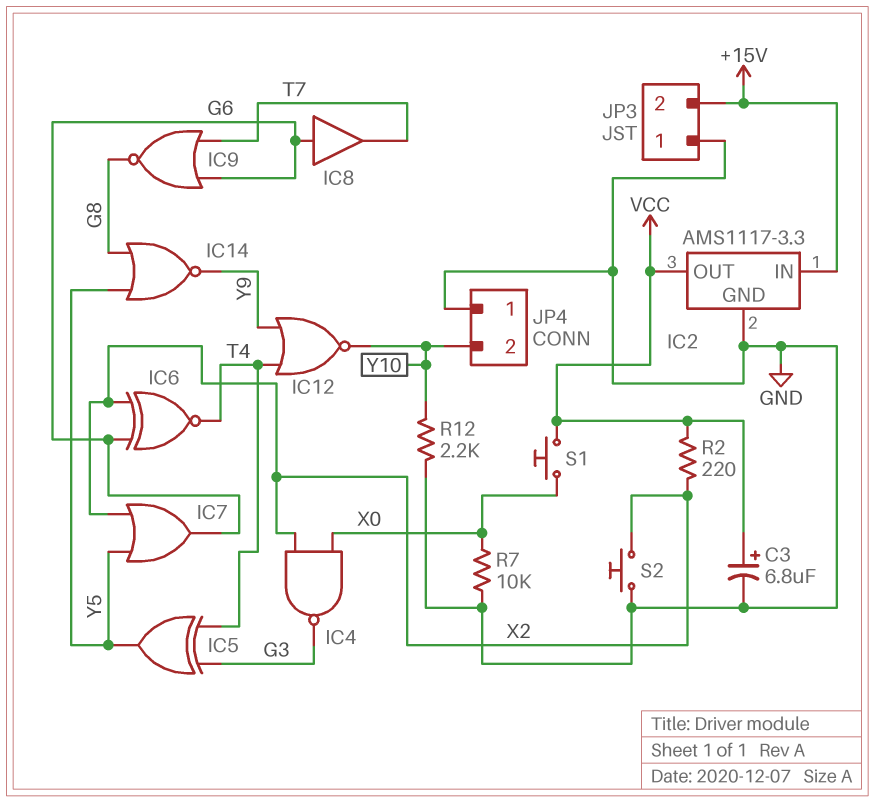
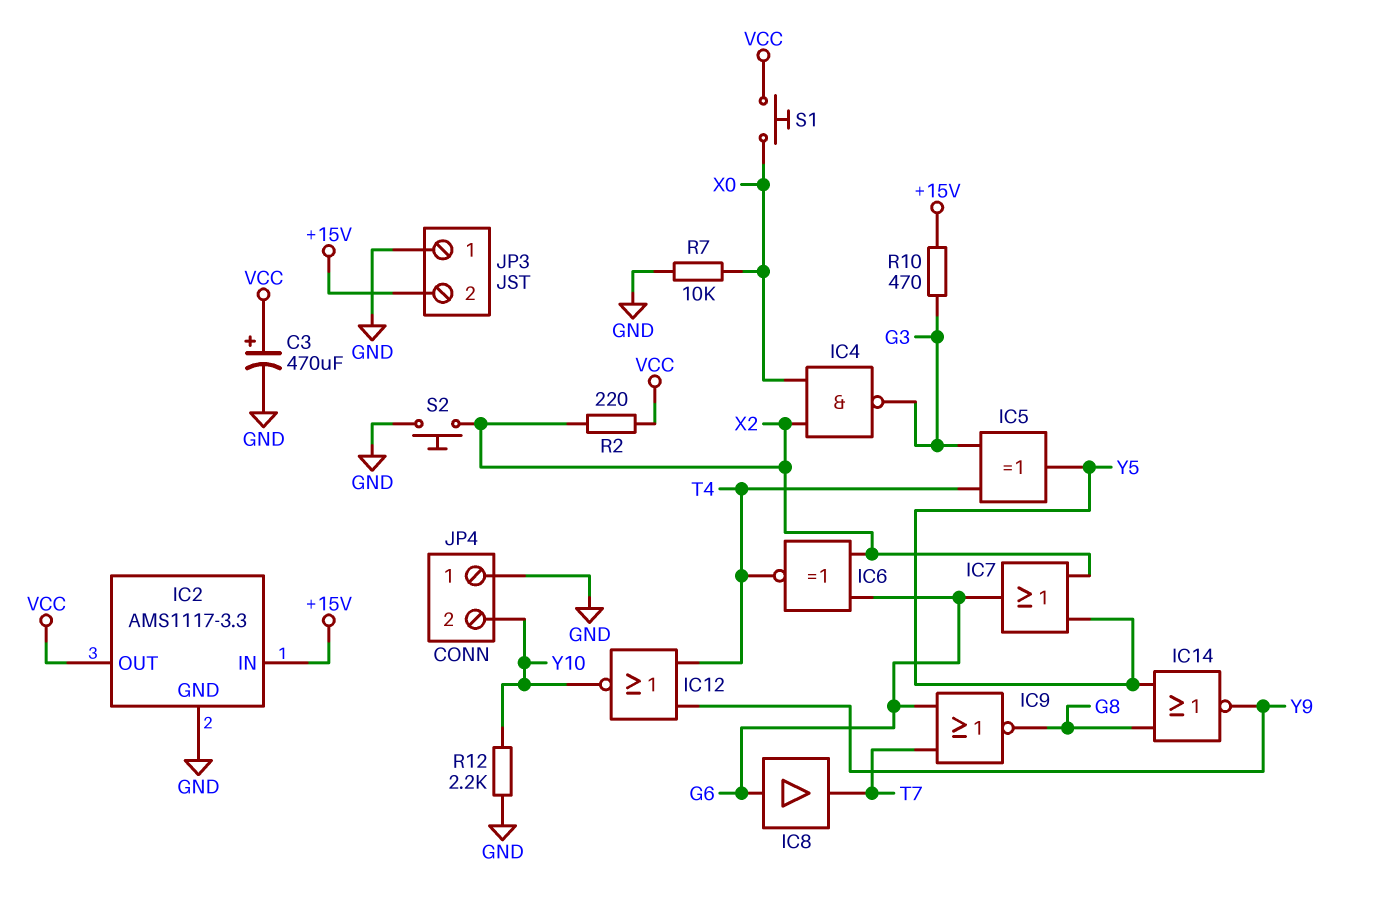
C3: 6.8uF (plus VCC, minus GND) -> 470uF (plus VCC, minus GND)
R10: none -> 470 (+15V, G3)

